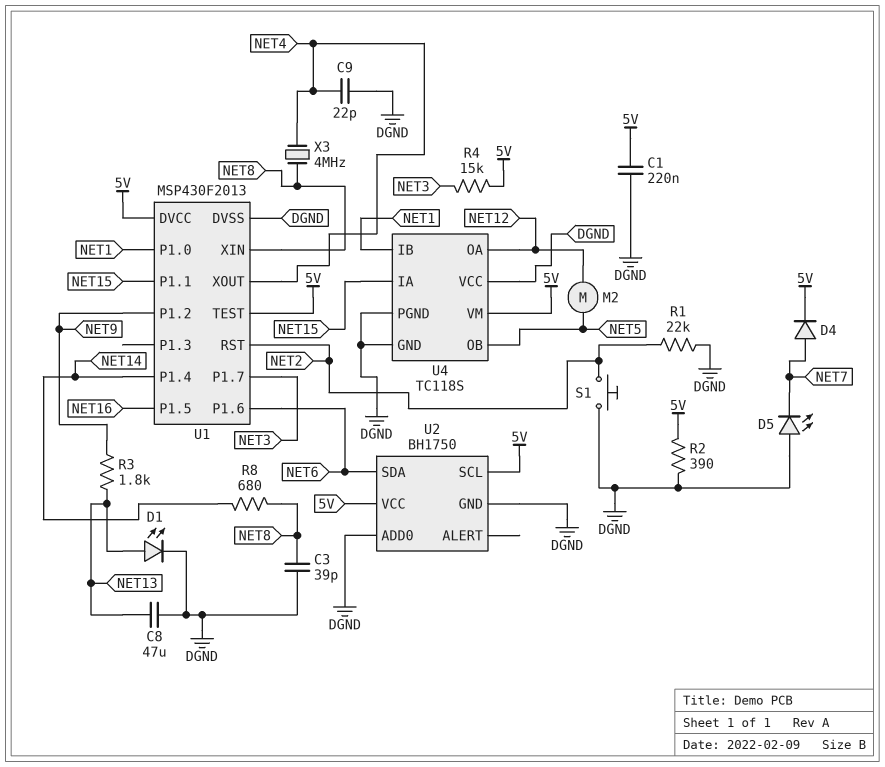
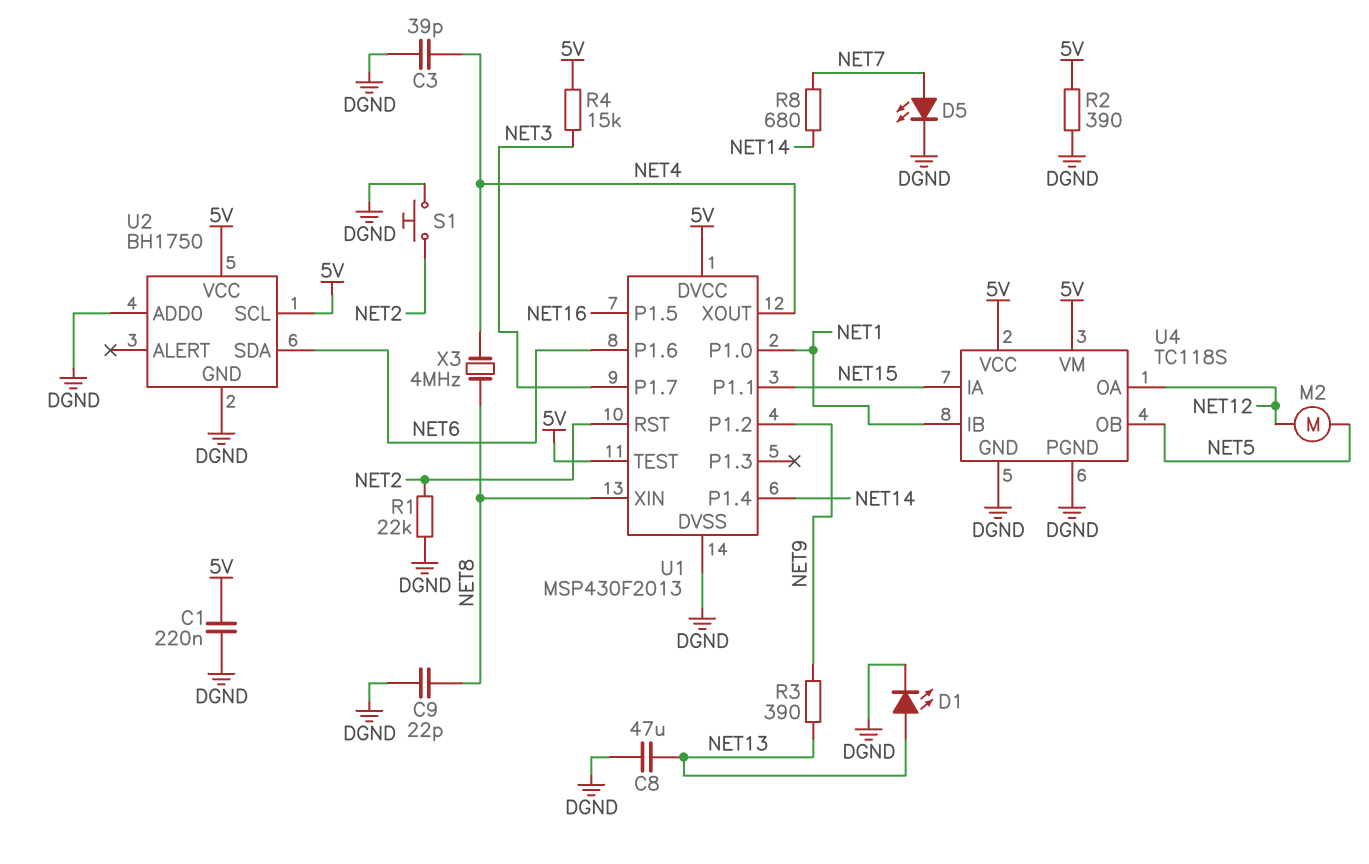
C3: 39pF (DGND, NET8) -> 39pF (DGND, NET4)
C9: 22pF (DGND, NET4) -> 22pF (DGND, NET8)
D4: diode (A NET7, K 5V) -> none
D5: LED (A DGND, K NET7) -> LED (A NET7, K DGND)
R3: 1.8k (NET9, NET13) -> 390 (NET9, NET13)
R8: 680 (NET8, NET14) -> 680 (NET7, NET14)
U4 pin VCC: DGND -> 5V

